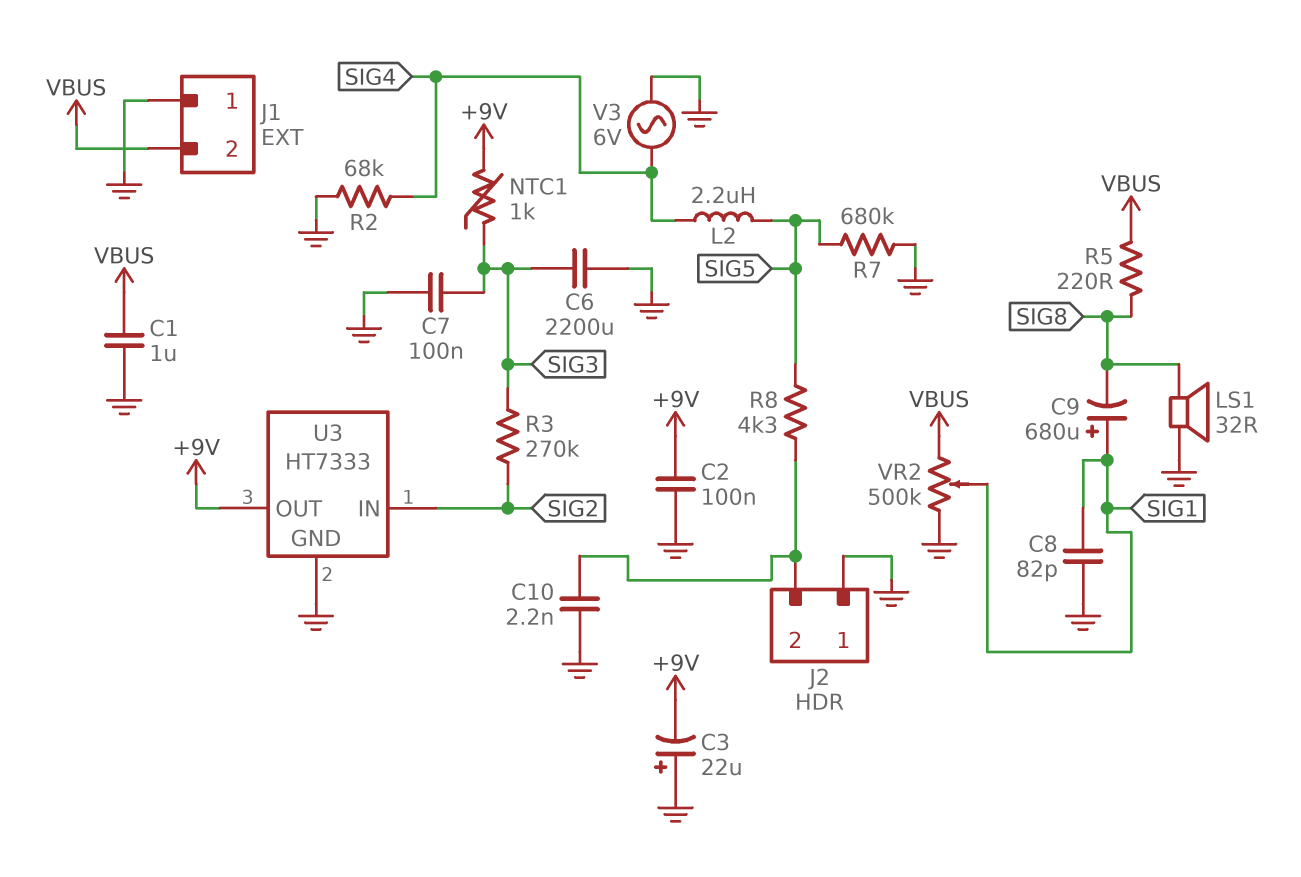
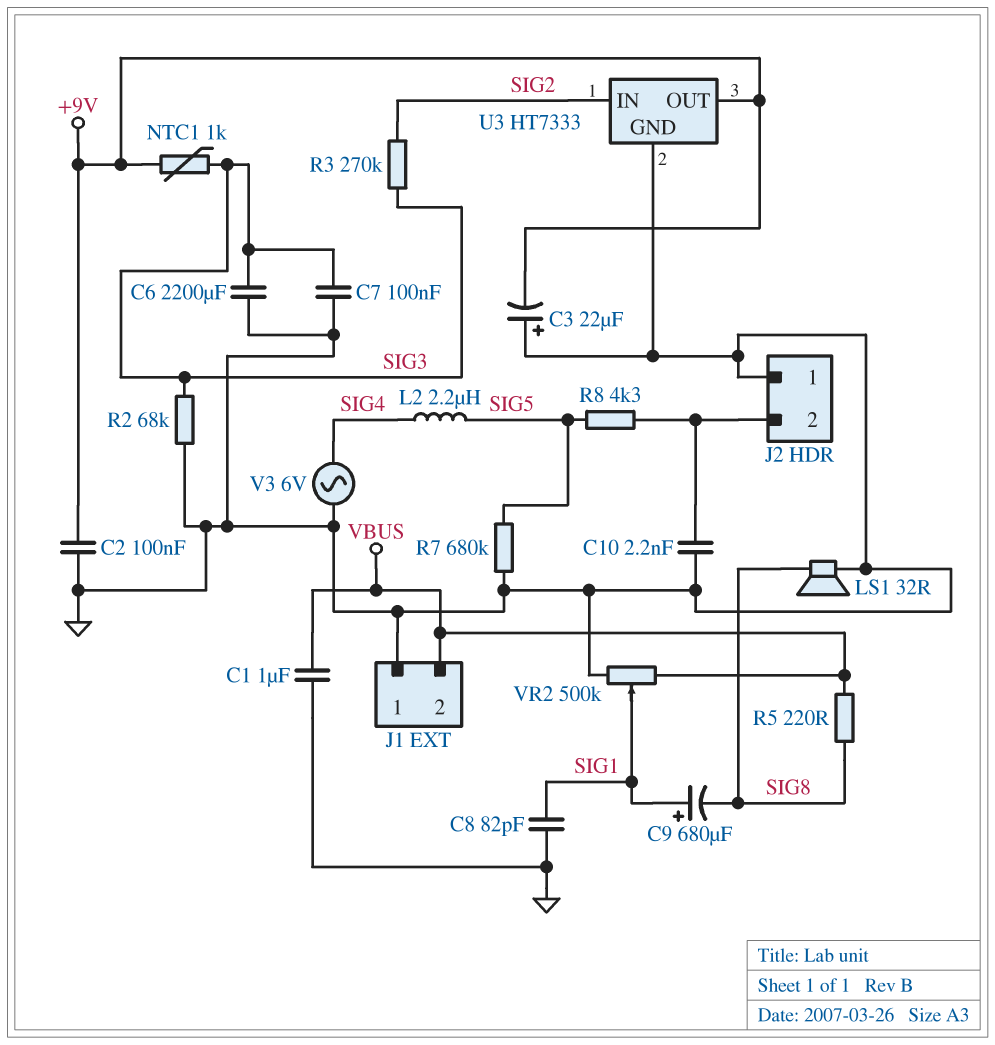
R2: 68k (GND, SIG4) -> 68k (GND, SIG3)

